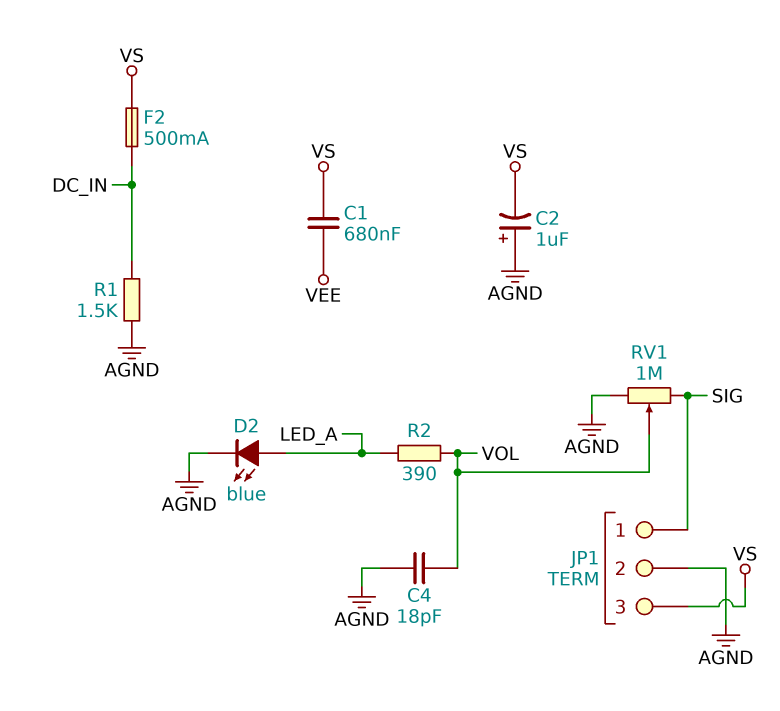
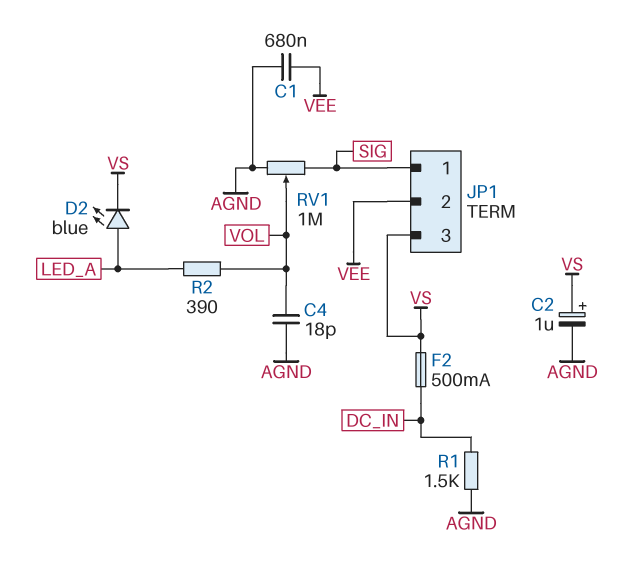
C1: 680nF (VEE, VS) -> 680nF (AGND, VEE)
C2: 1uF (plus AGND, minus VS) -> 1uF (plus VS, minus AGND)
D2: LED blue (A LED_A, K AGND) -> LED blue (A LED_A, K VS)
JP1 pin 2: AGND -> VEE

